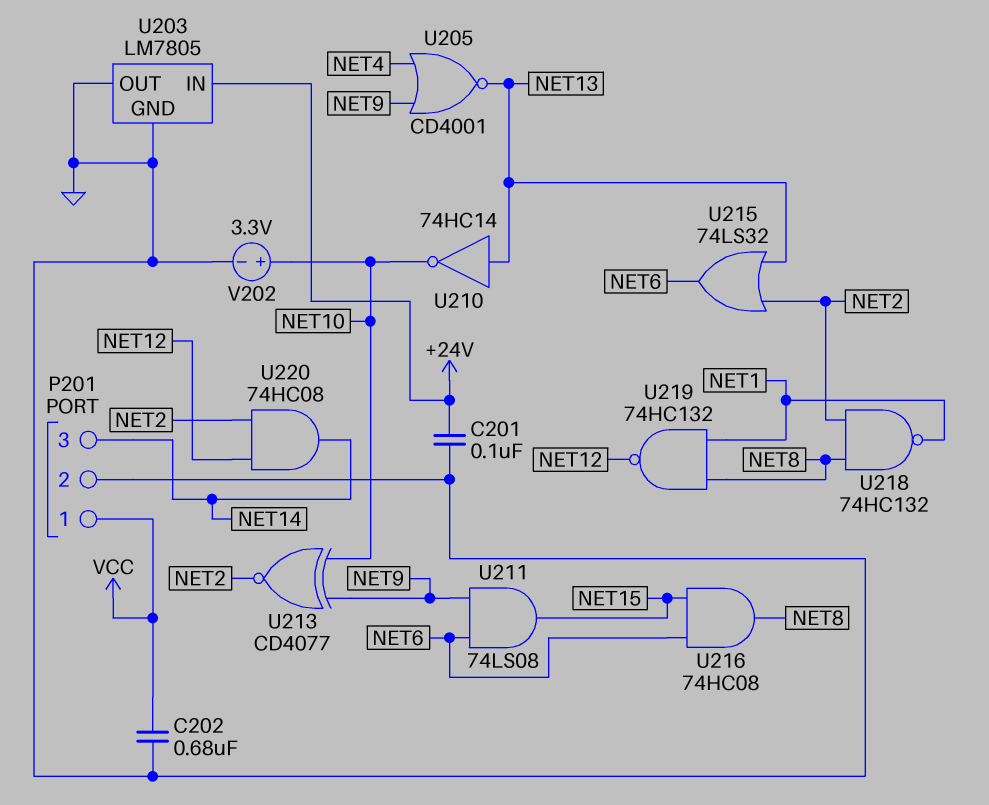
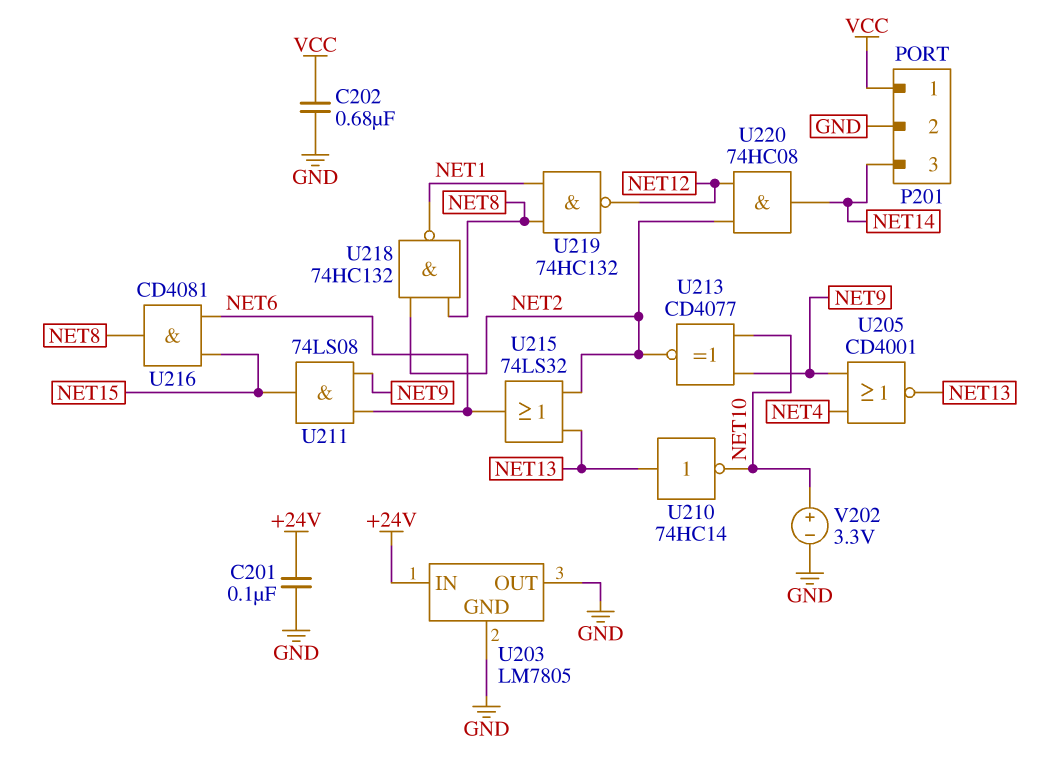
U216: AND 74HC08 (in NET6, in NET15, out NET8) -> AND CD4081 (in NET6, in NET15, out NET8)

